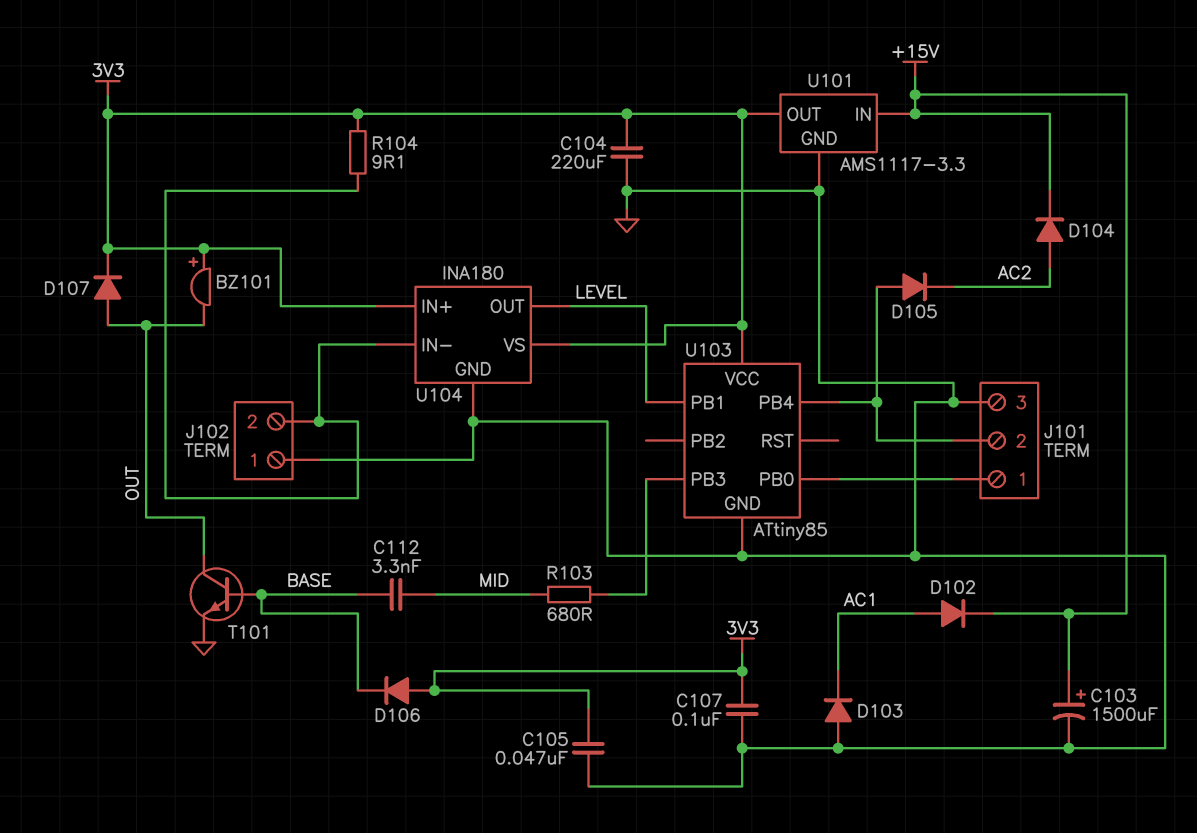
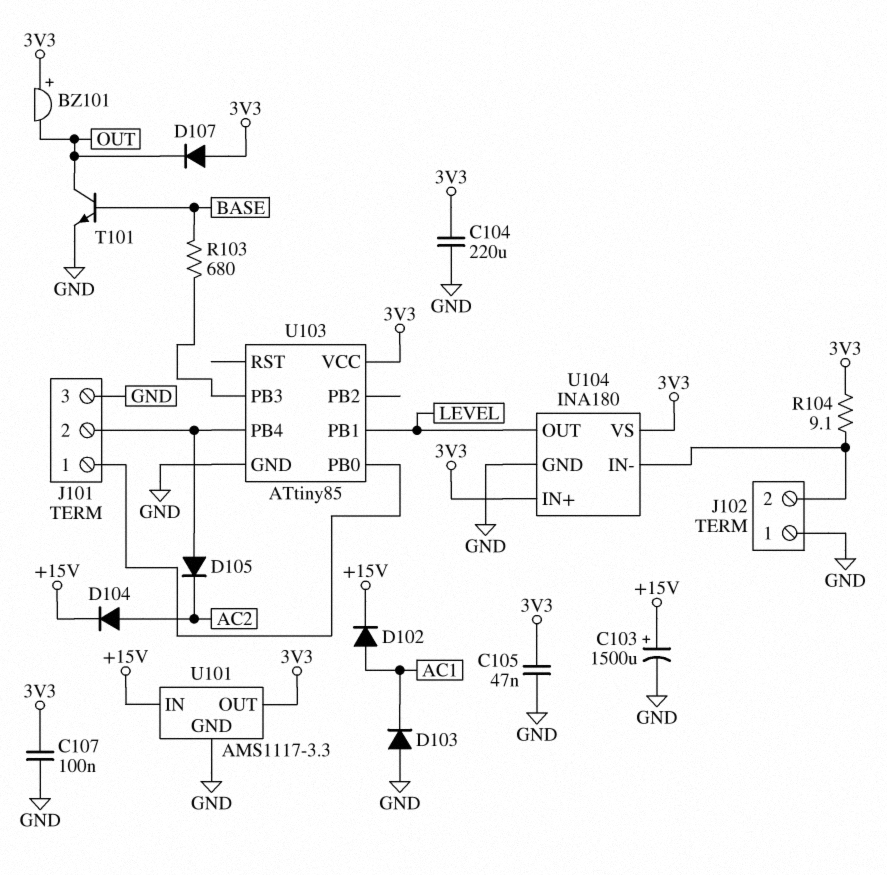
C112: 3.3nF (BASE, MID) -> none
D106: diode (A 3V3, K BASE) -> none
D107: diode (A OUT, K 3V3) -> diode (A 3V3, K OUT)
R103: 680 (MID, U103/PB3) -> 680 (BASE, U103/PB3)

